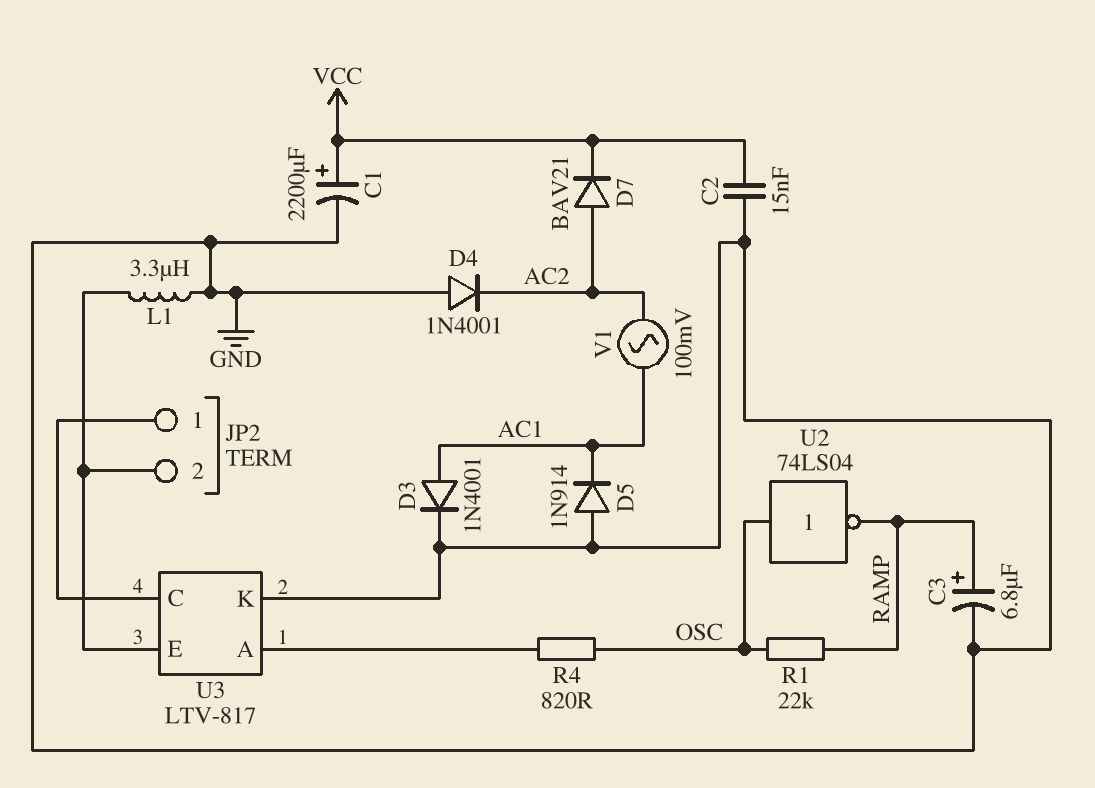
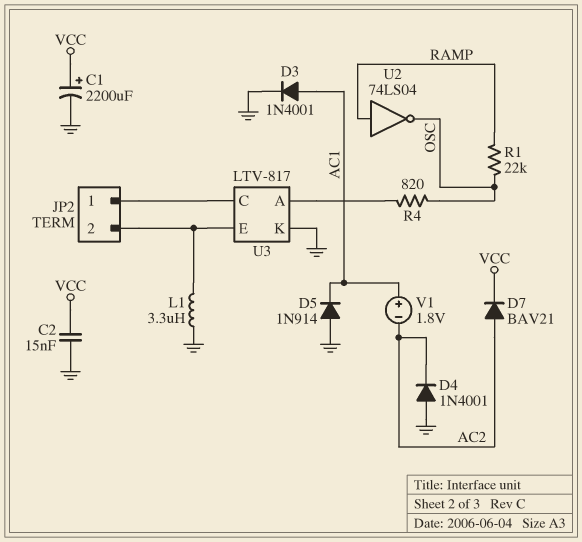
C3: 6.8uF (plus RAMP, minus GND) -> none
U2: NOT 74LS04 (in OSC, out RAMP) -> NOT 74LS04 (in RAMP, out OSC)
V1: AC 100mV (AC1, AC2) -> 1.8V (plus AC1, minus AC2)

